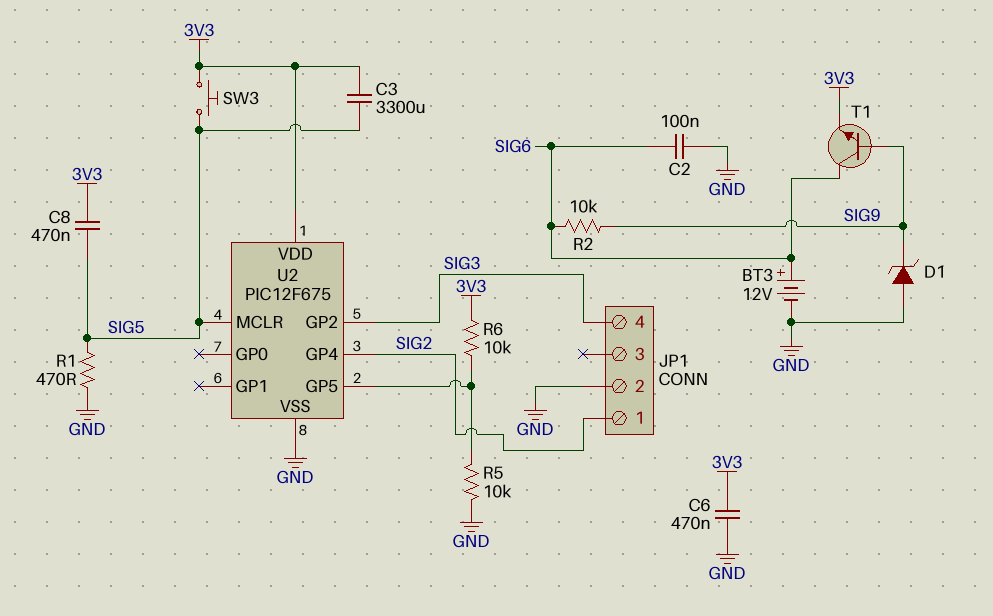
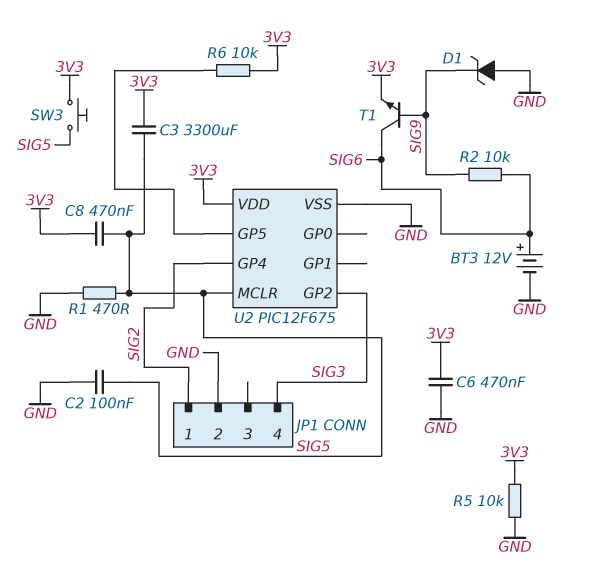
C2: 100nF (GND, SIG6) -> 100nF (GND, SIG5)
R5: 10k (GND, U2/GP5) -> 10k (3V3, GND)

